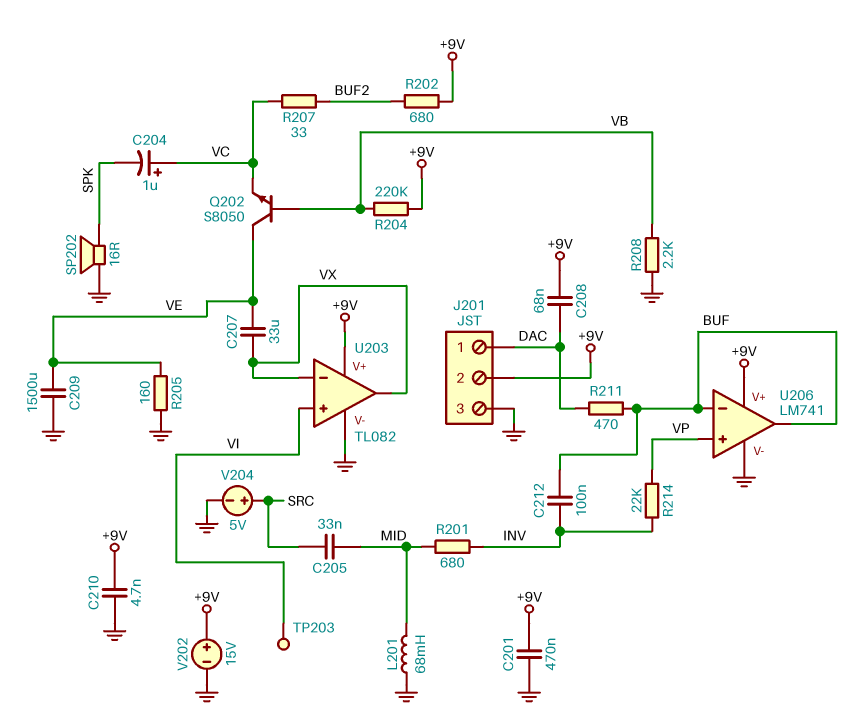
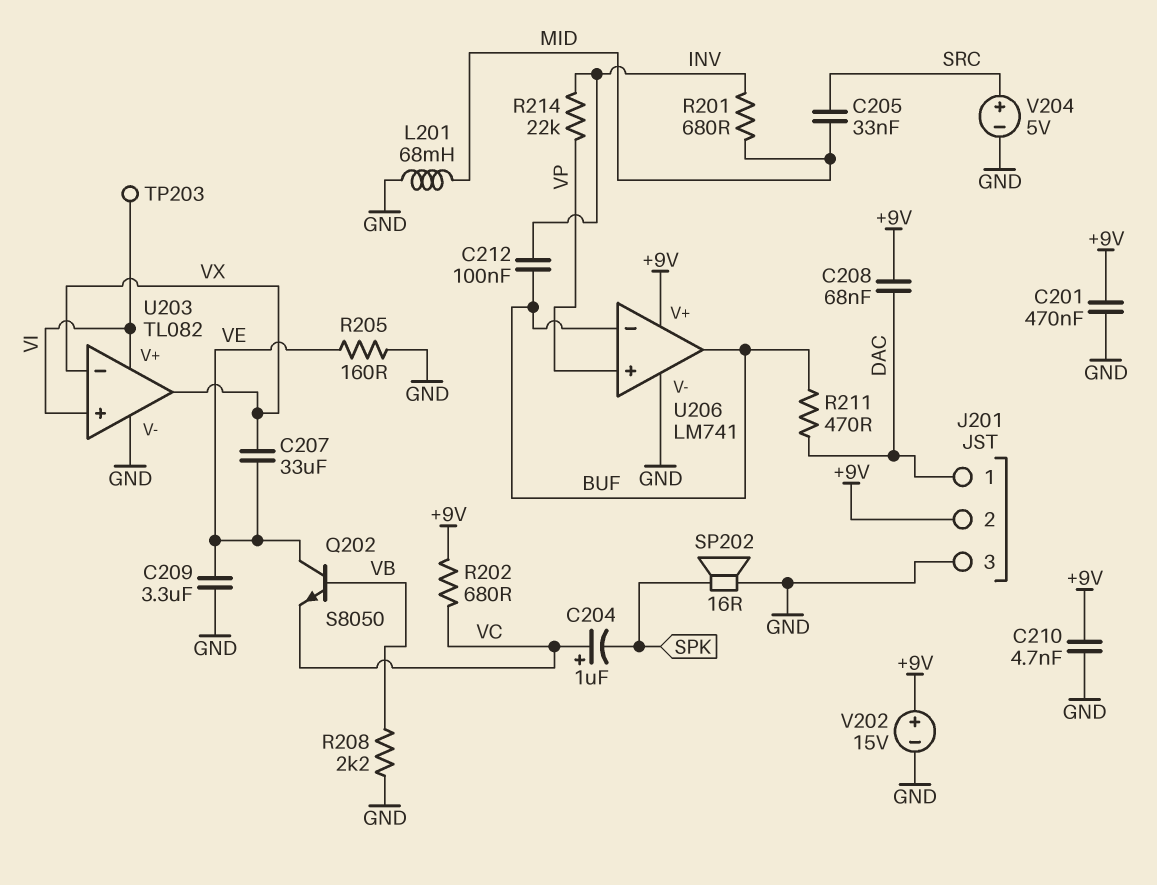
C209: 1500uF (GND, VE) -> 3.3uF (GND, VE)
R202: 680 (+9V, BUF2) -> 680 (+9V, VC)
R204: 220k (+9V, VB) -> none
R207: 33 (BUF2, VC) -> none
U203 pin V+: +9V -> VI

